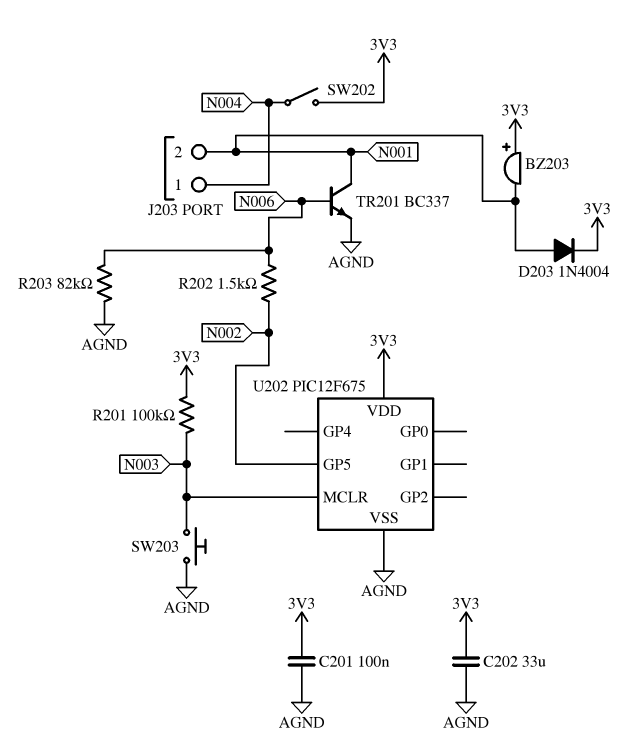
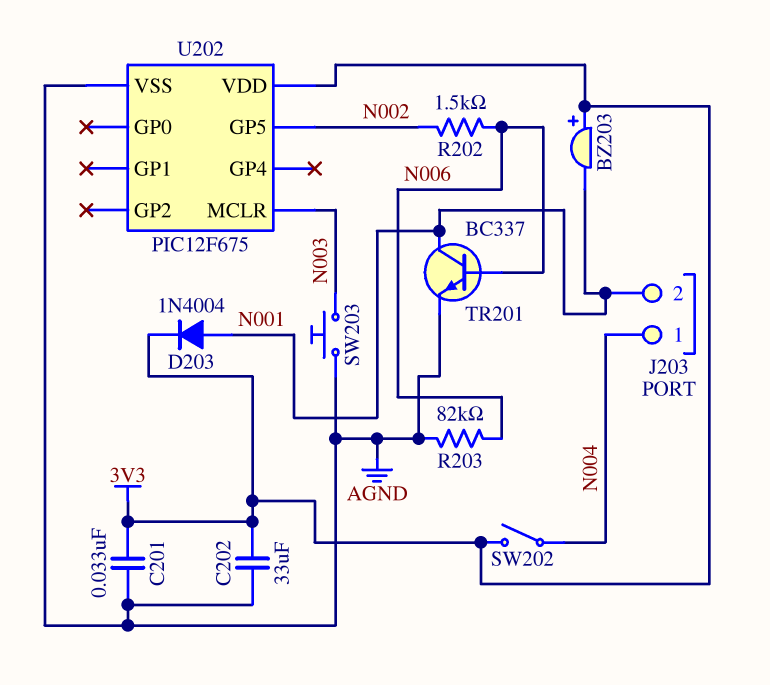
C201: 100nF (3V3, AGND) -> 33nF (3V3, AGND)
R201: 100k (3V3, N003) -> none

